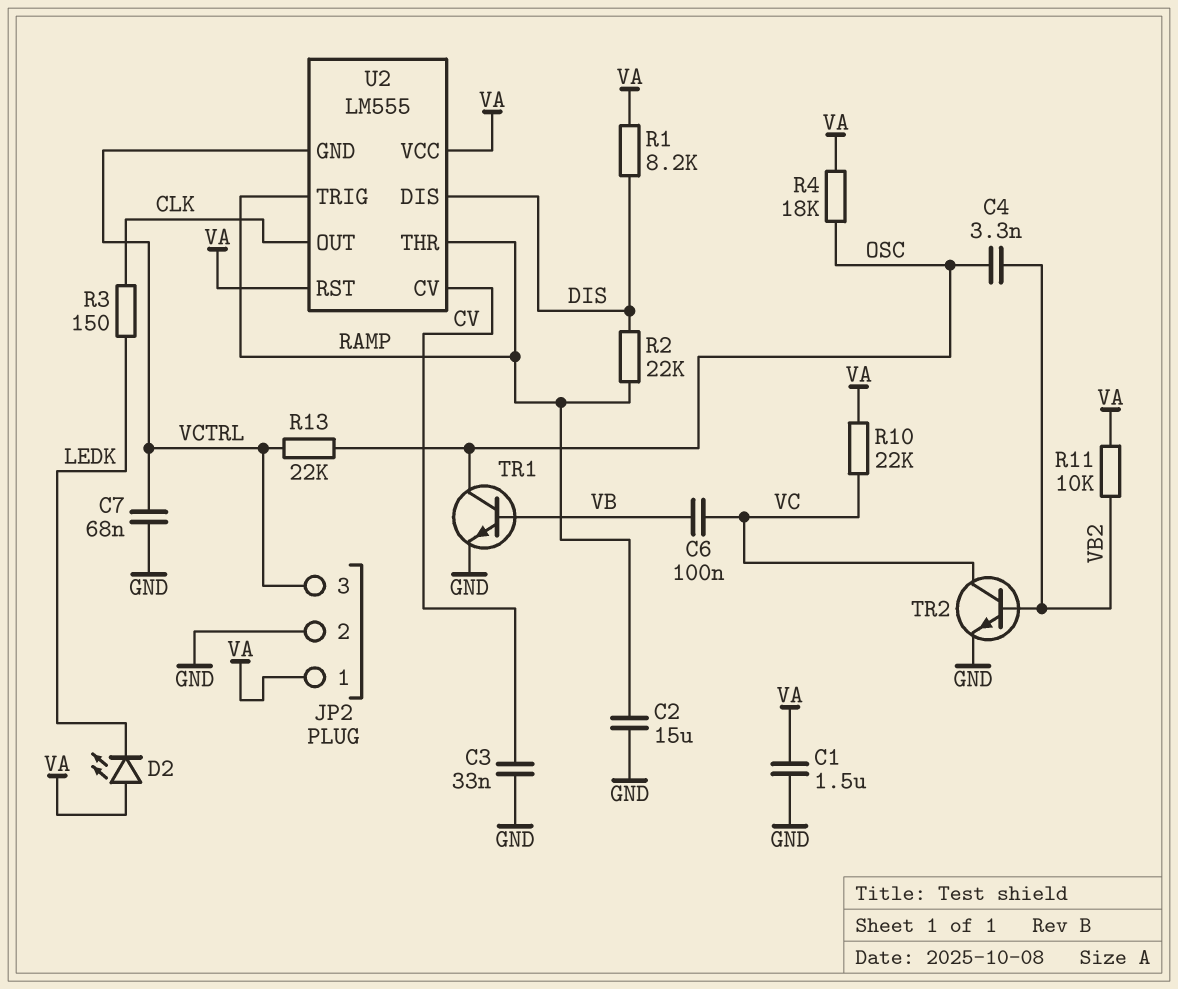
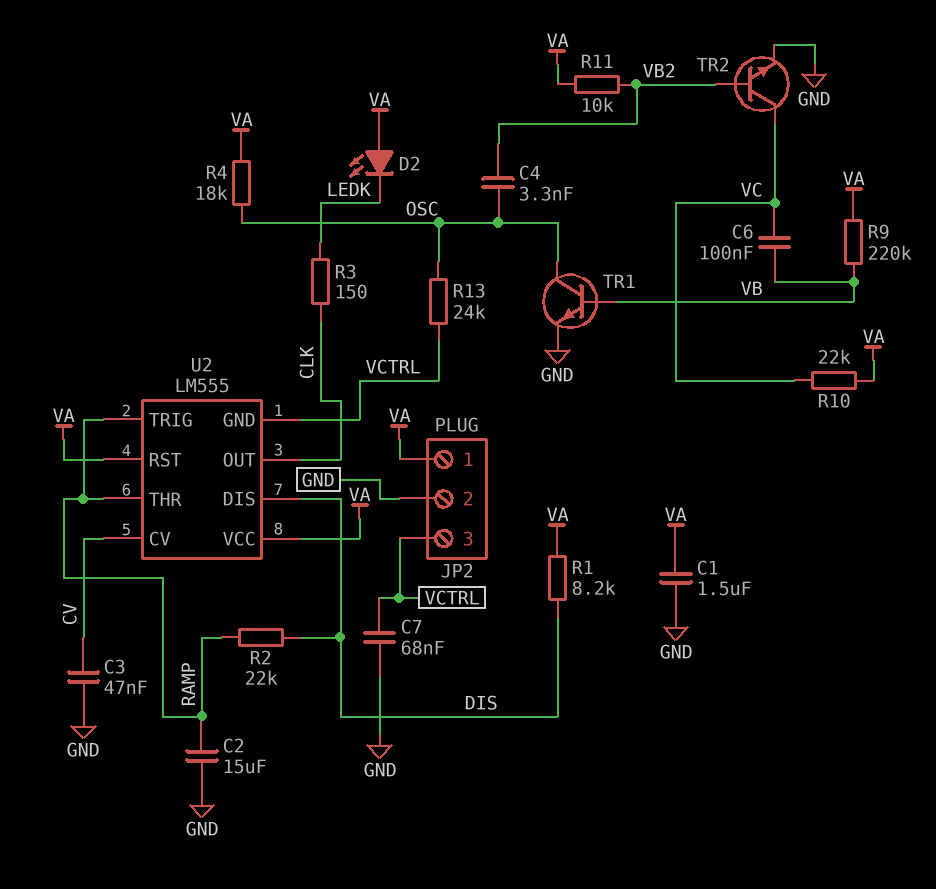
C3: 33nF (CV, GND) -> 47nF (CV, GND)
R9: none -> 220k (VA, VB)
R13: 22k (OSC, VCTRL) -> 24k (OSC, VCTRL)

